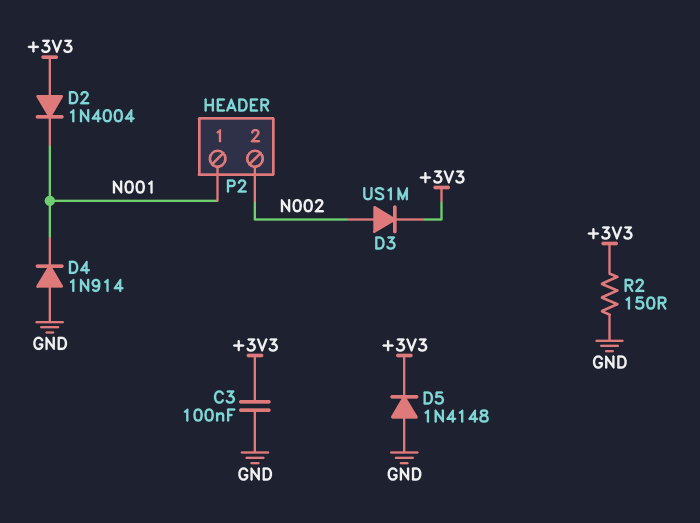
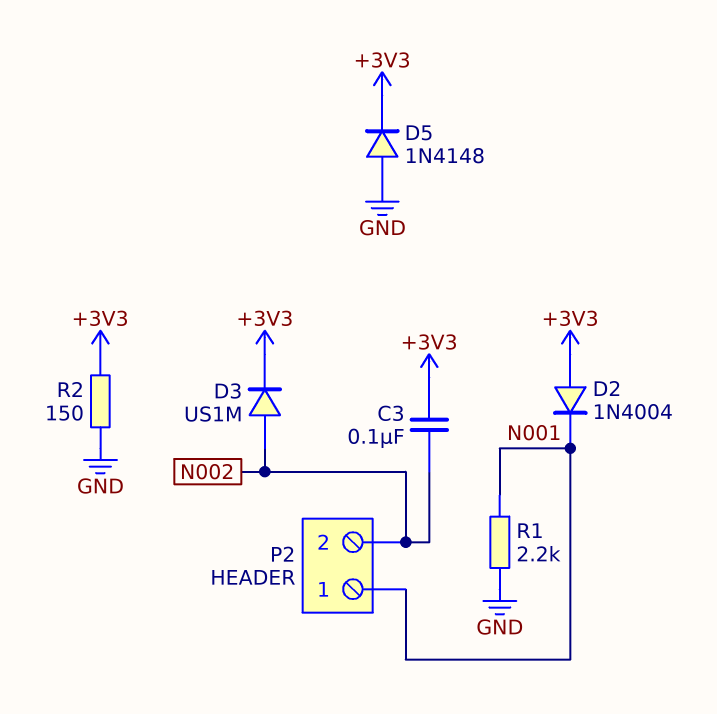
C3: 100nF (+3V3, GND) -> 100nF (+3V3, N002)
D4: diode 1N914 (A GND, K N001) -> none
R1: none -> 2.2k (GND, N001)

